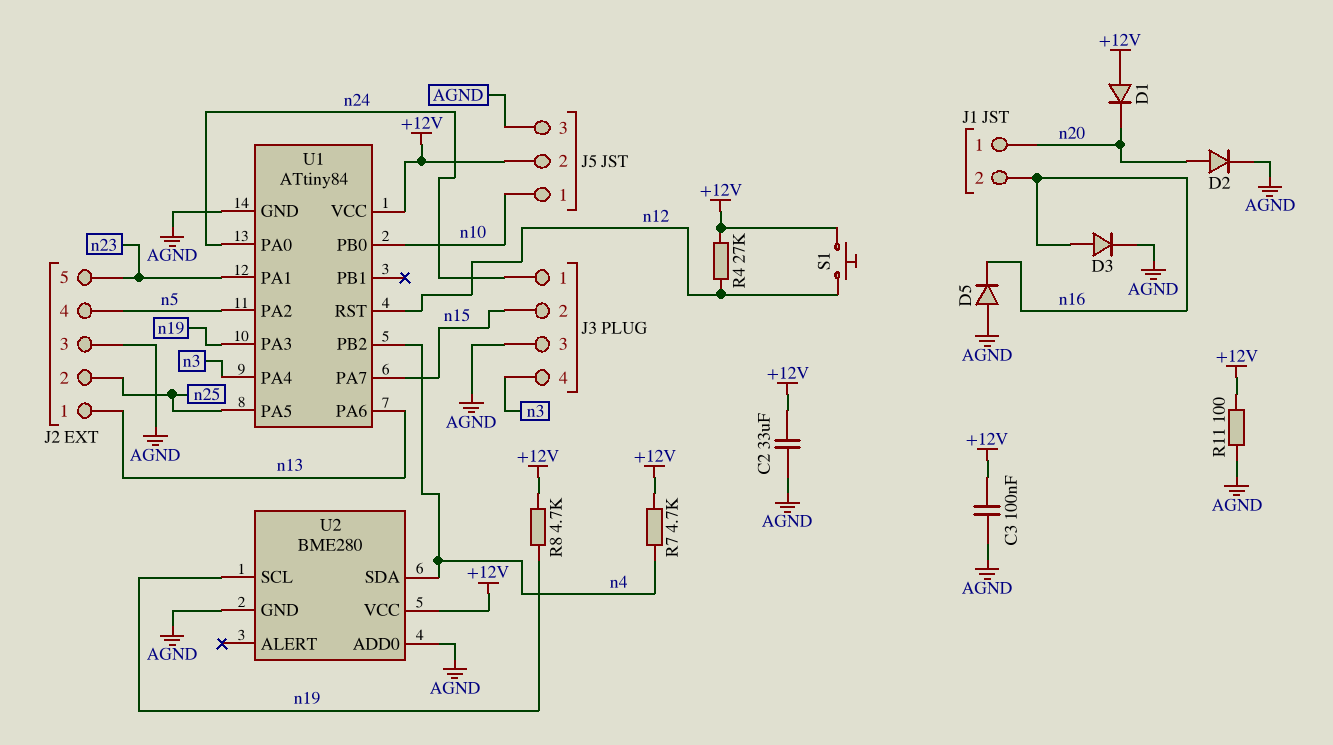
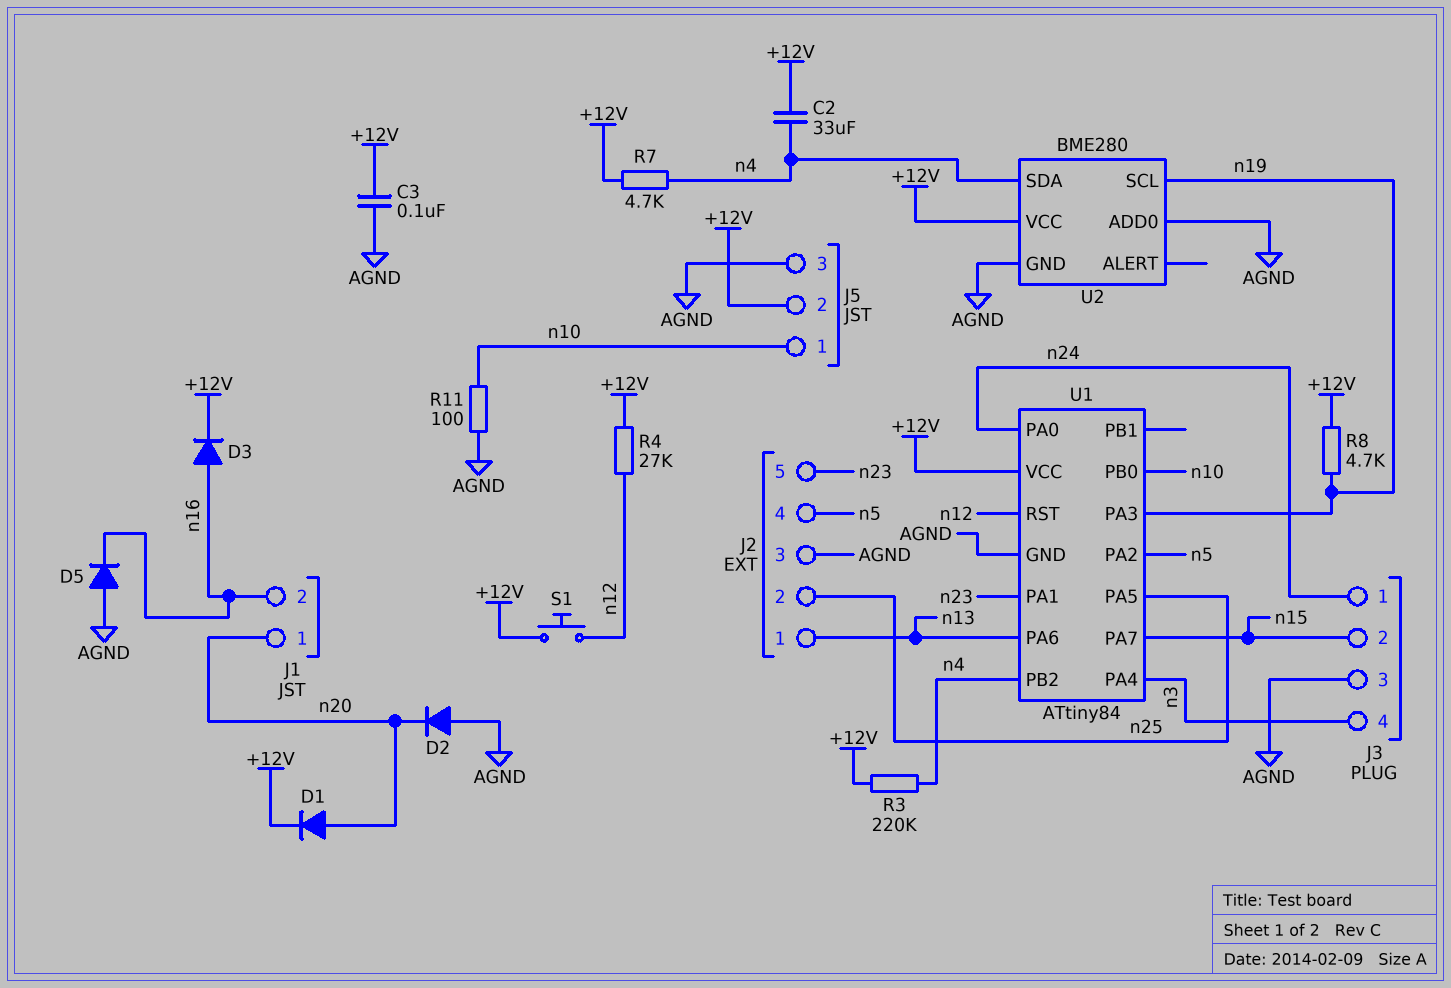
C2: 33uF (+12V, AGND) -> 33uF (+12V, n4)
D1: diode (A +12V, K n20) -> diode (A n20, K +12V)
D2: diode (A n20, K AGND) -> diode (A AGND, K n20)
D3: diode (A n16, K AGND) -> diode (A n16, K +12V)
R3: none -> 220k (+12V, n4)
R11: 100 (+12V, AGND) -> 100 (AGND, n10)

